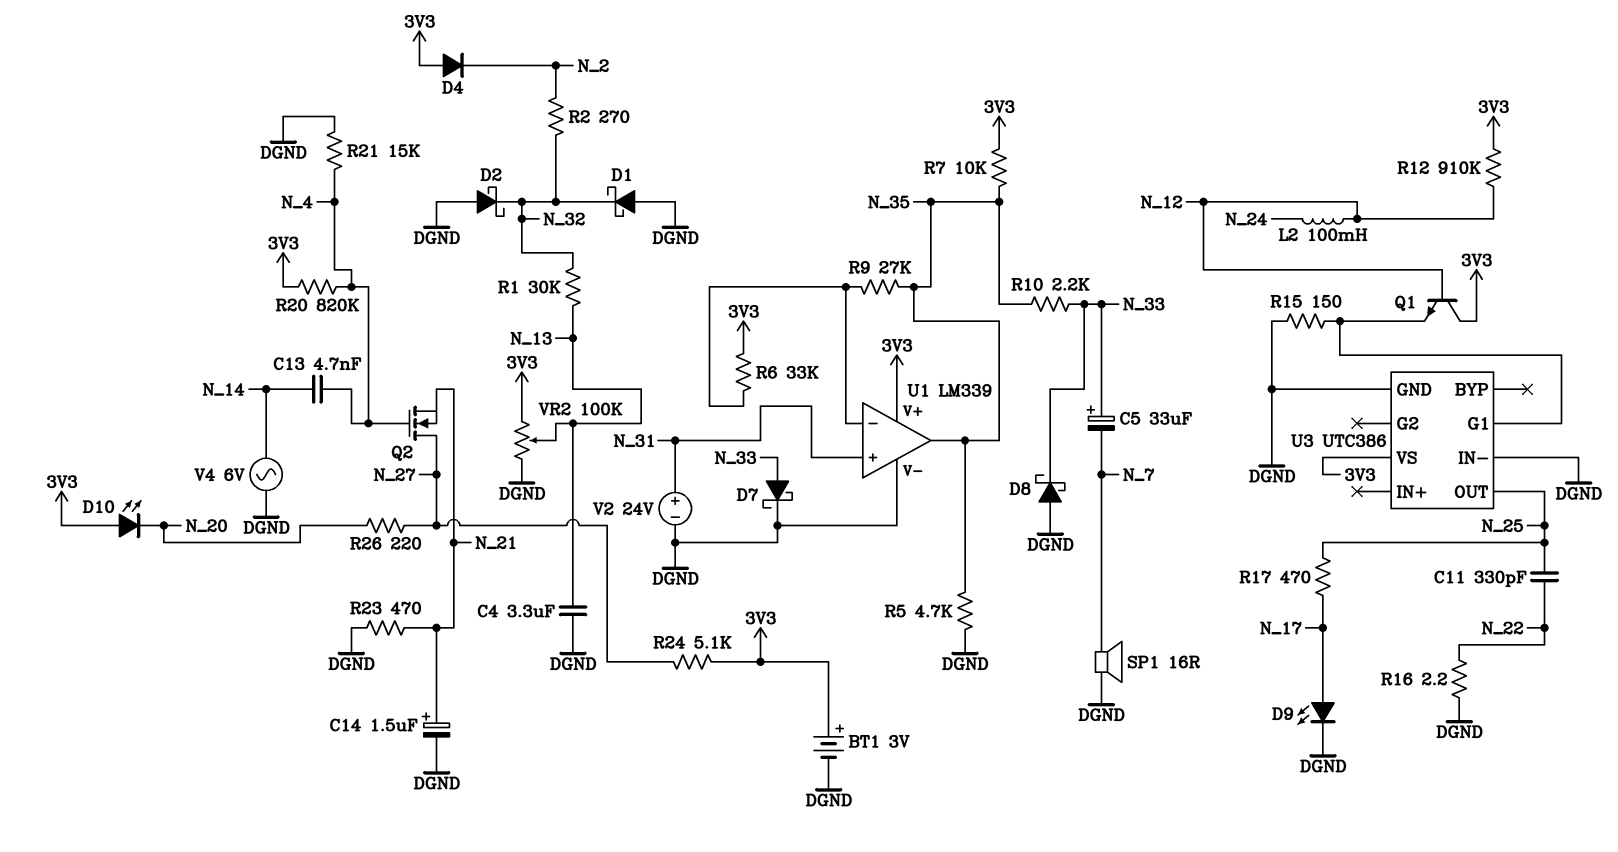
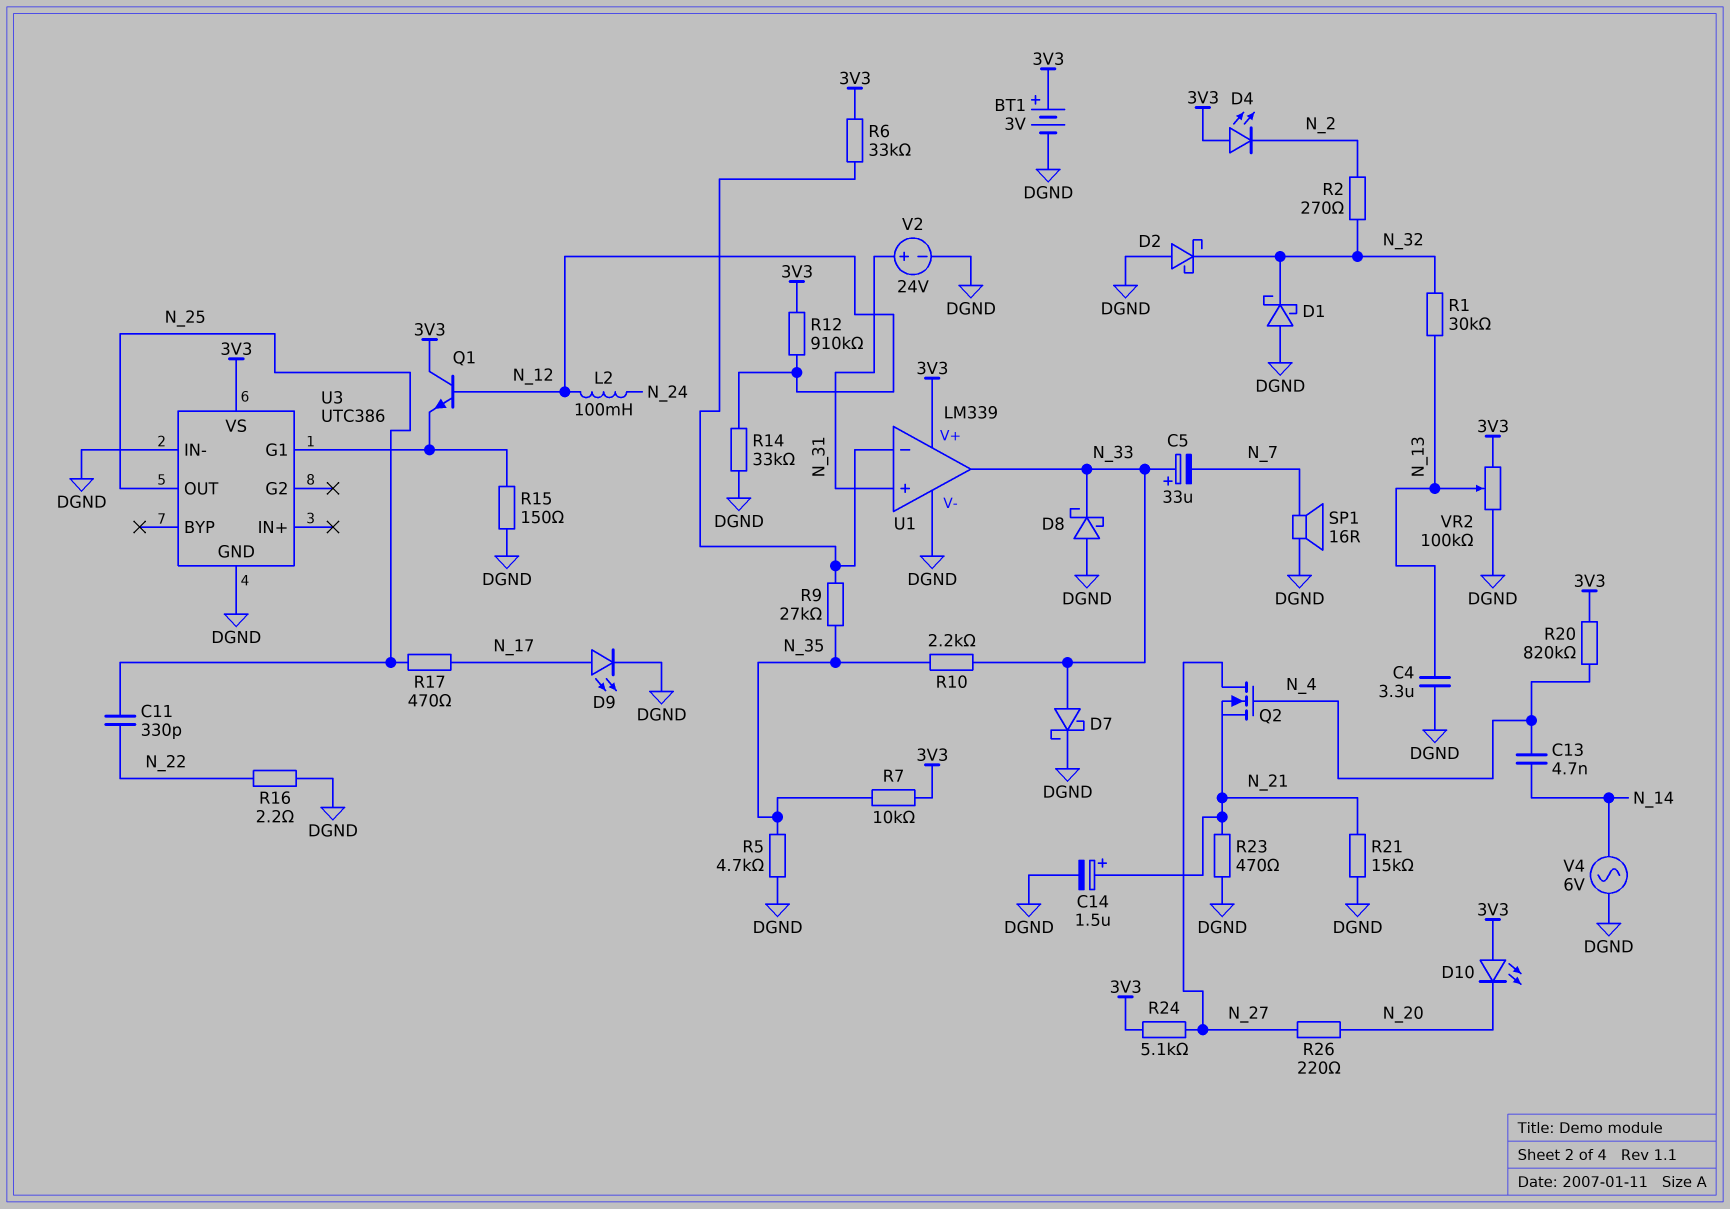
D4: diode (A 3V3, K N_2) -> LED (A 3V3, K N_2)
R14: none -> 33k (DGND, N_12)
R21: 15k (DGND, N_4) -> 15k (DGND, N_21)
U1 pin out: N_35 -> N_33

